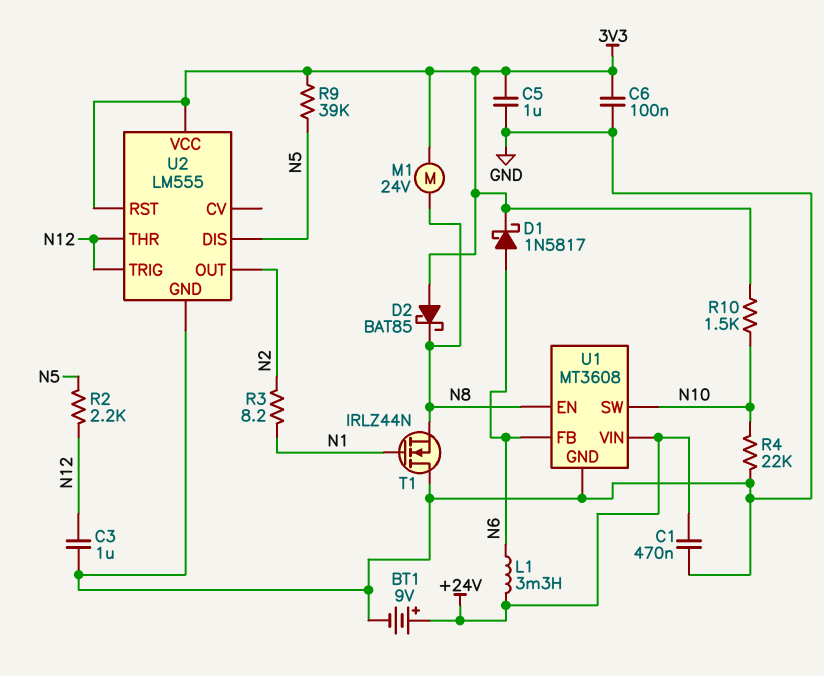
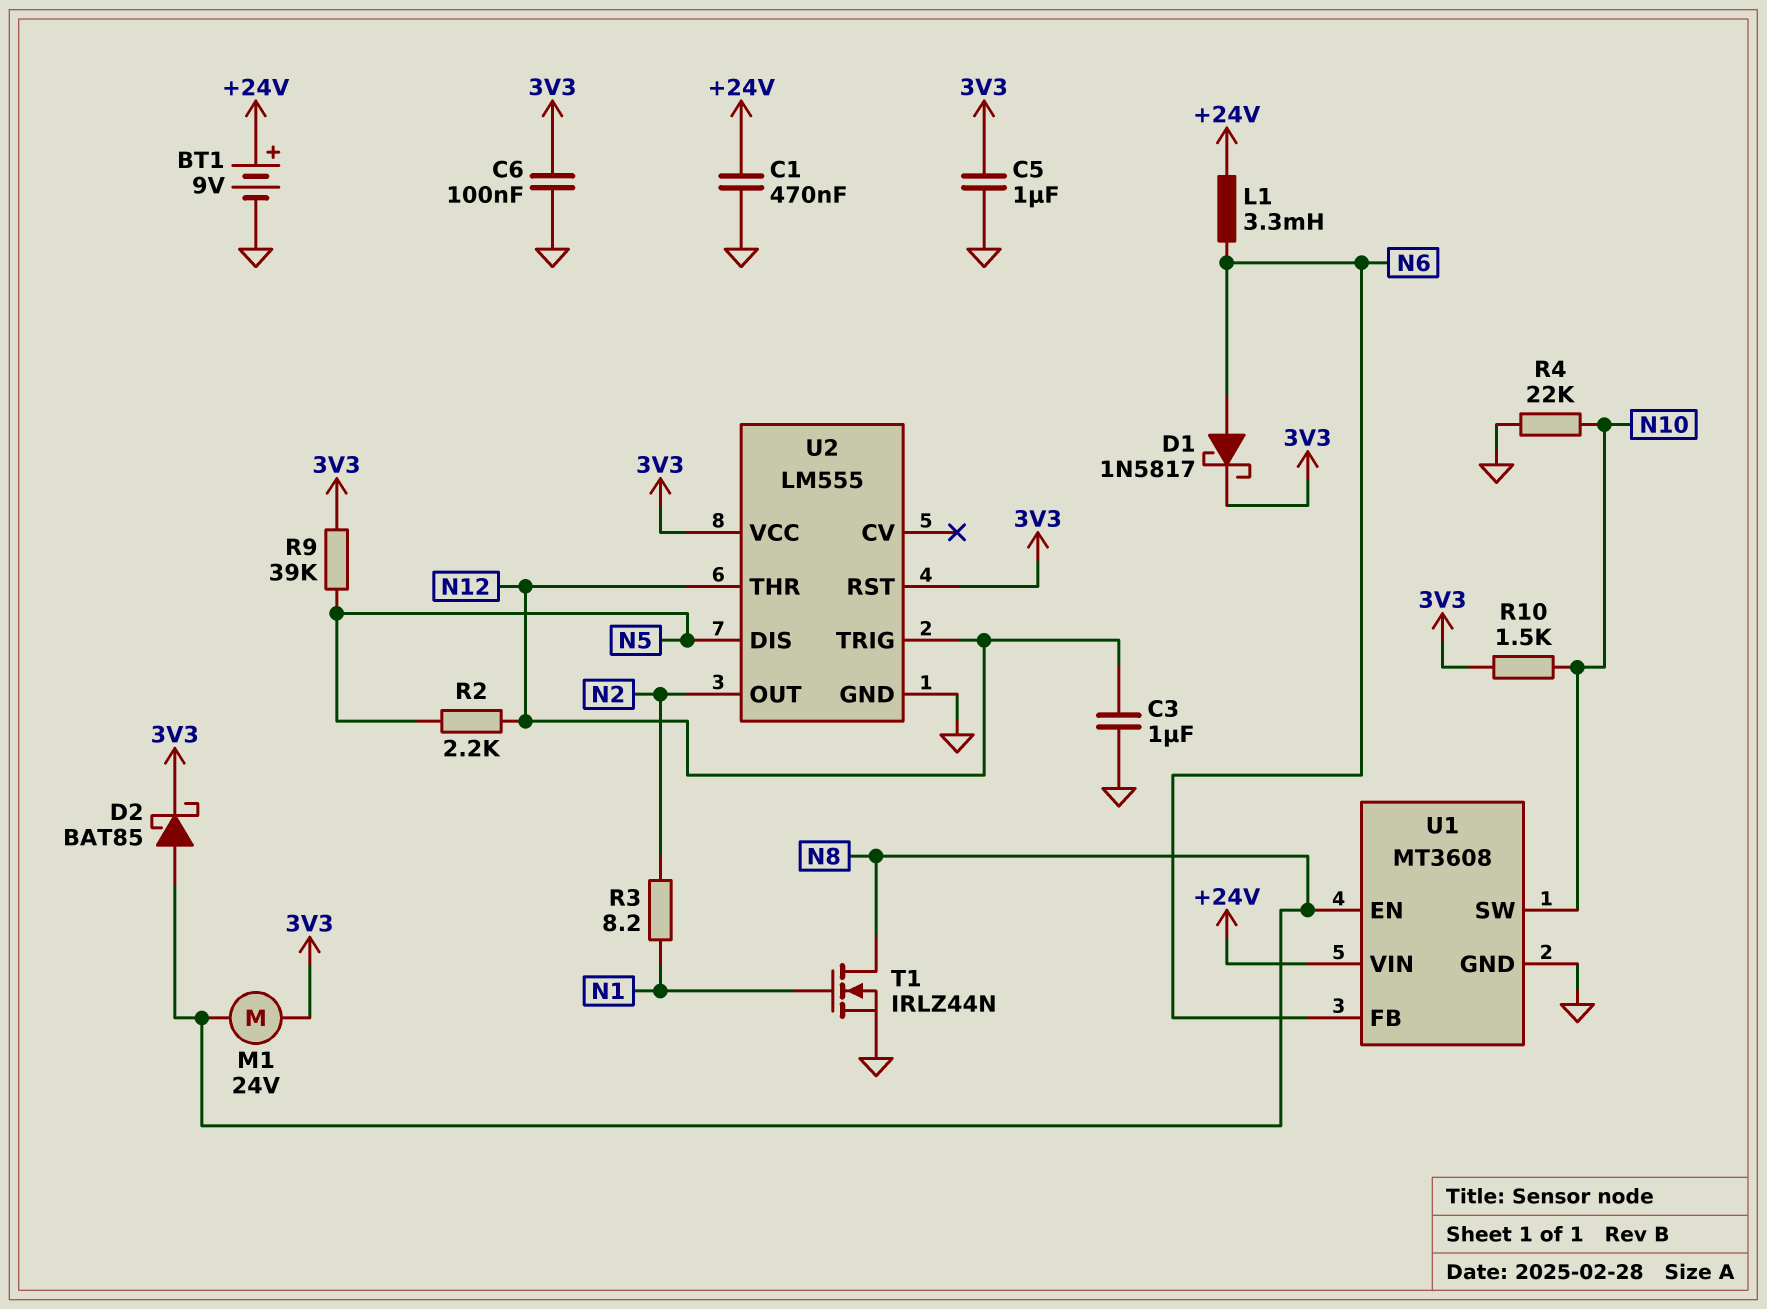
D2: schottky BAT85 (A 3V3, K N8) -> schottky BAT85 (A N8, K 3V3)
T1: NMOS IRLZ44N (G N1, D GND, S N8) -> NMOS IRLZ44N (G N1, D N8, S GND)

